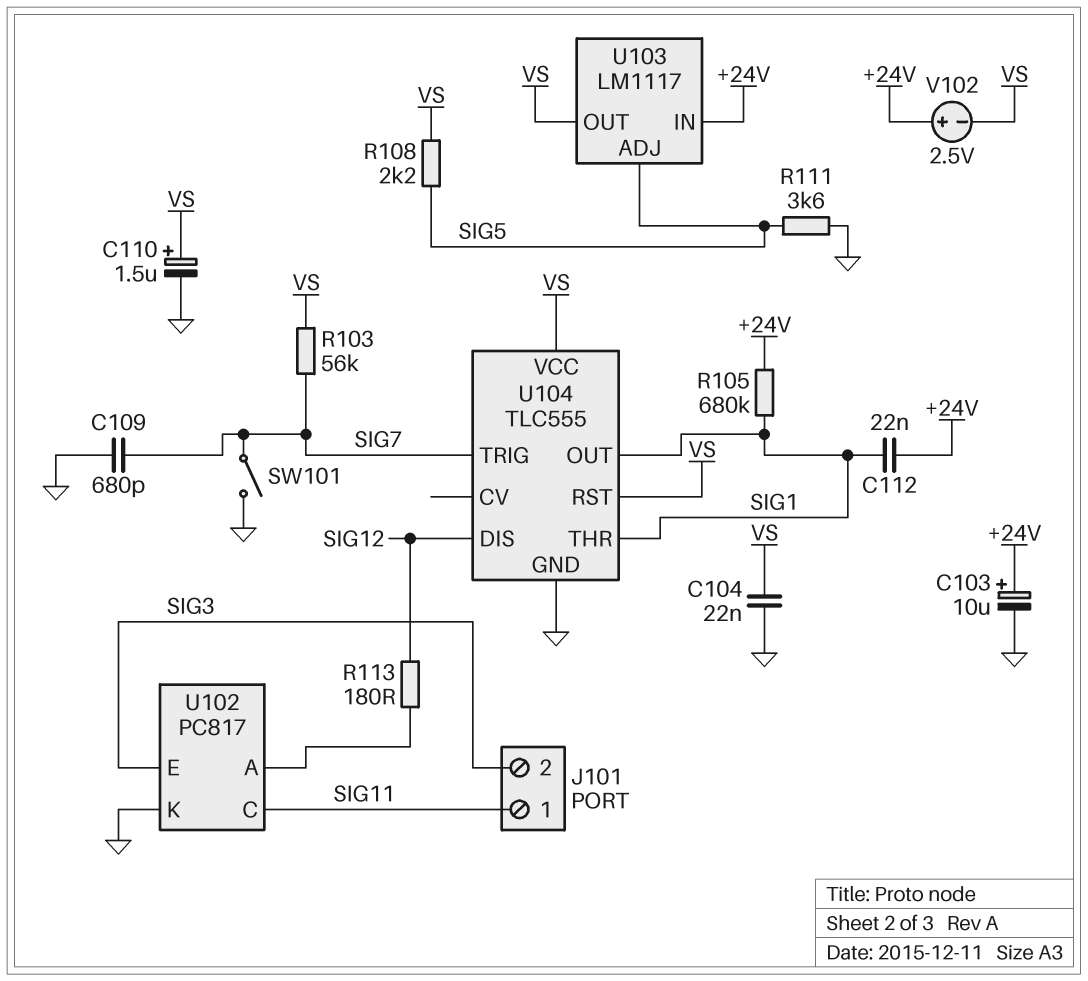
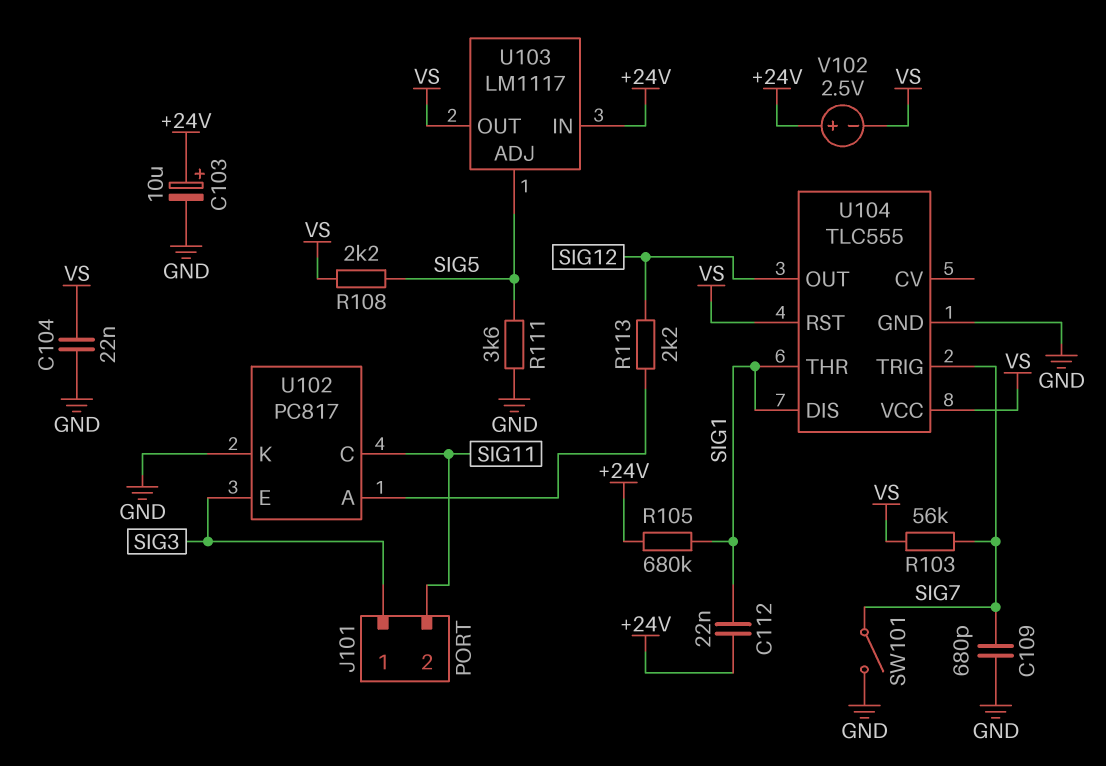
C110: 1.5uF (plus VS, minus GND) -> none
J101 pin 1: SIG11 -> SIG3
J101 pin 2: SIG3 -> SIG11
R113: 180 (SIG12, U102/A) -> 2.2k (SIG12, U102/A)
U104 pin DIS: SIG12 -> SIG1
U104 pin OUT: SIG1 -> SIG12

